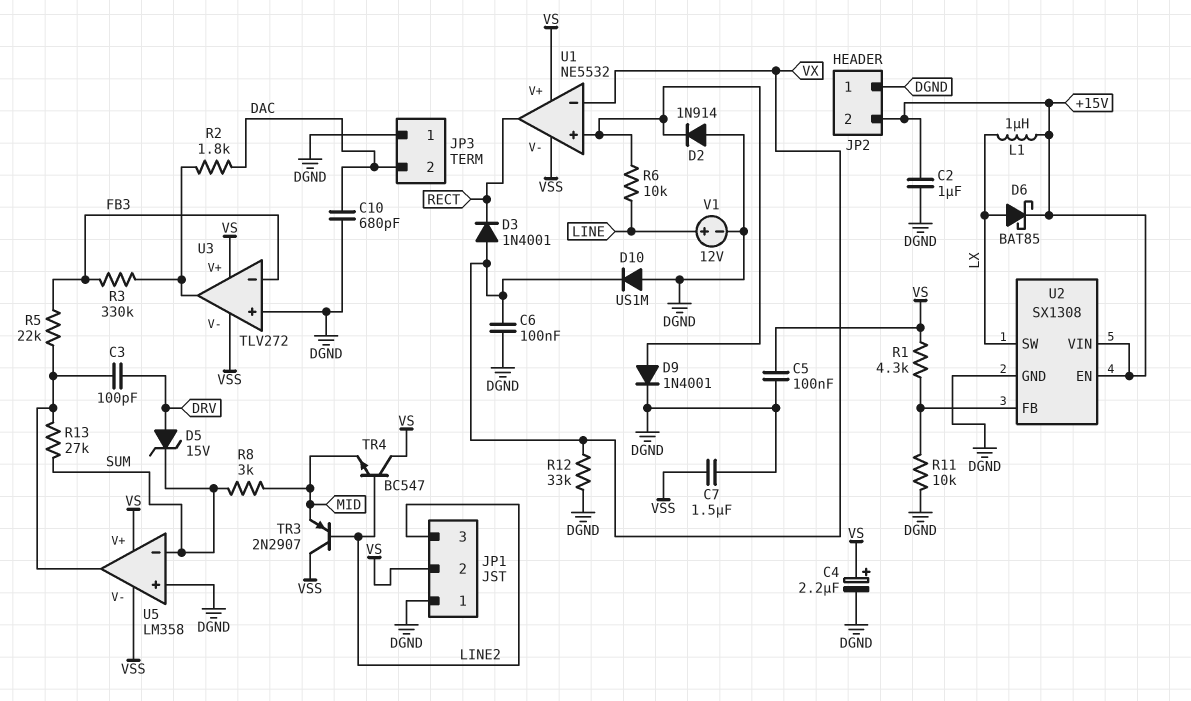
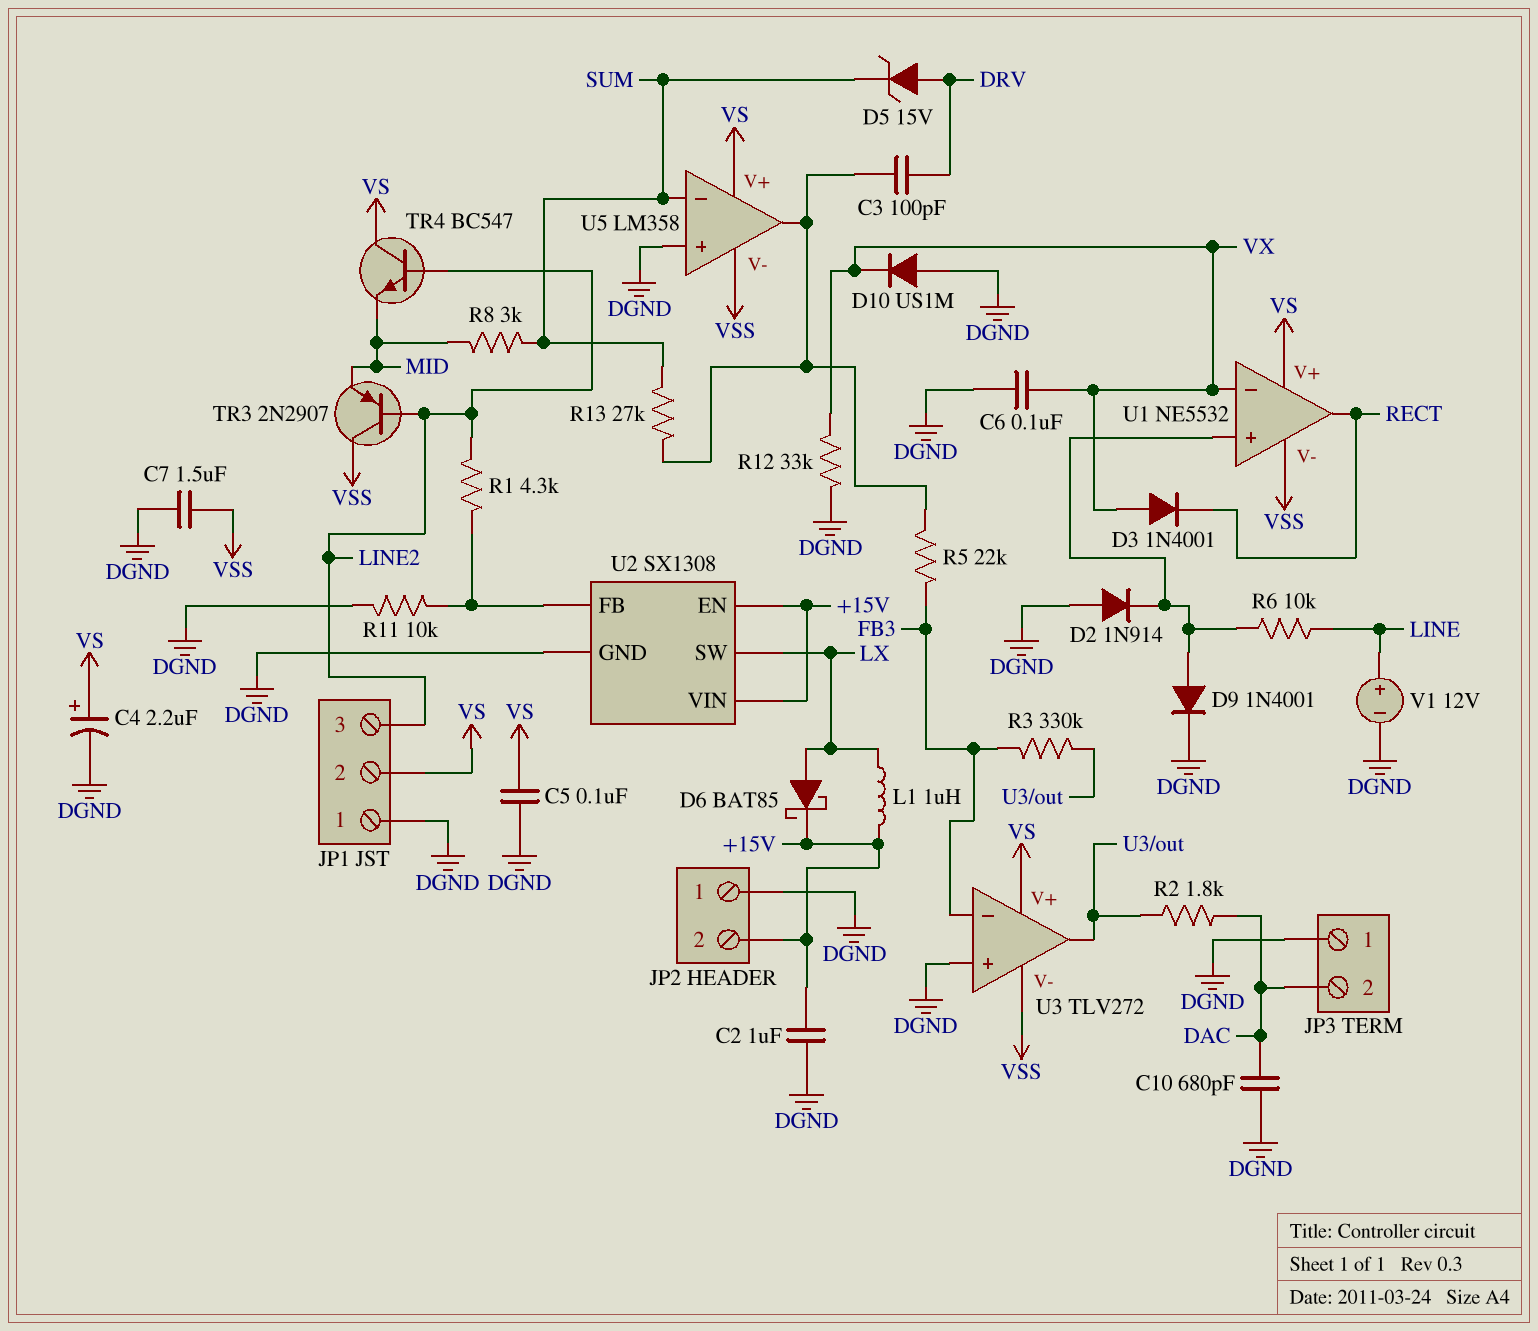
R1: 4.3k (U2/FB, VS) -> 4.3k (LINE2, U2/FB)

